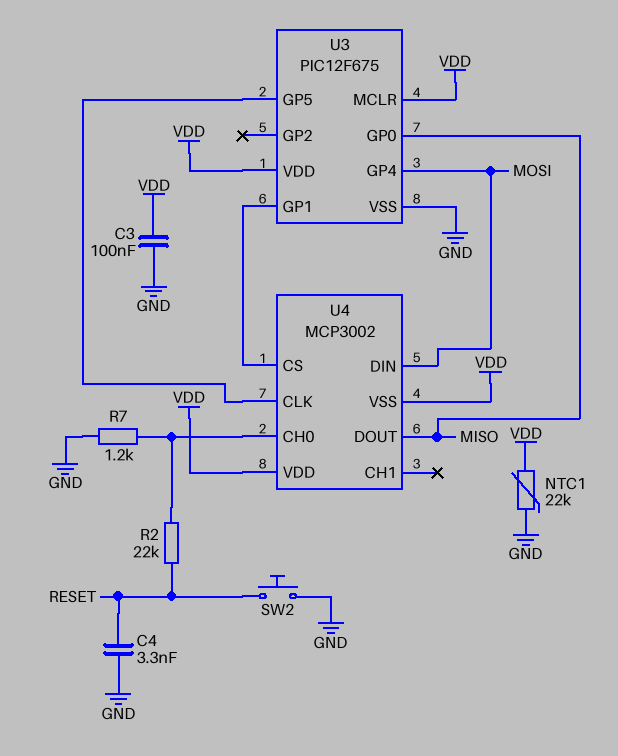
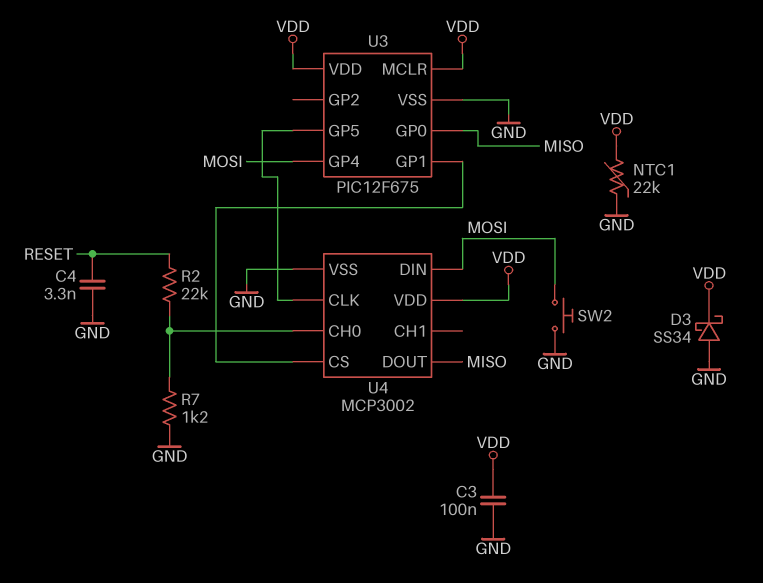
D3: none -> schottky SS34 (A GND, K VDD)
SW2: button (GND, RESET) -> button (GND, MOSI)
U4 pin VSS: VDD -> GND

